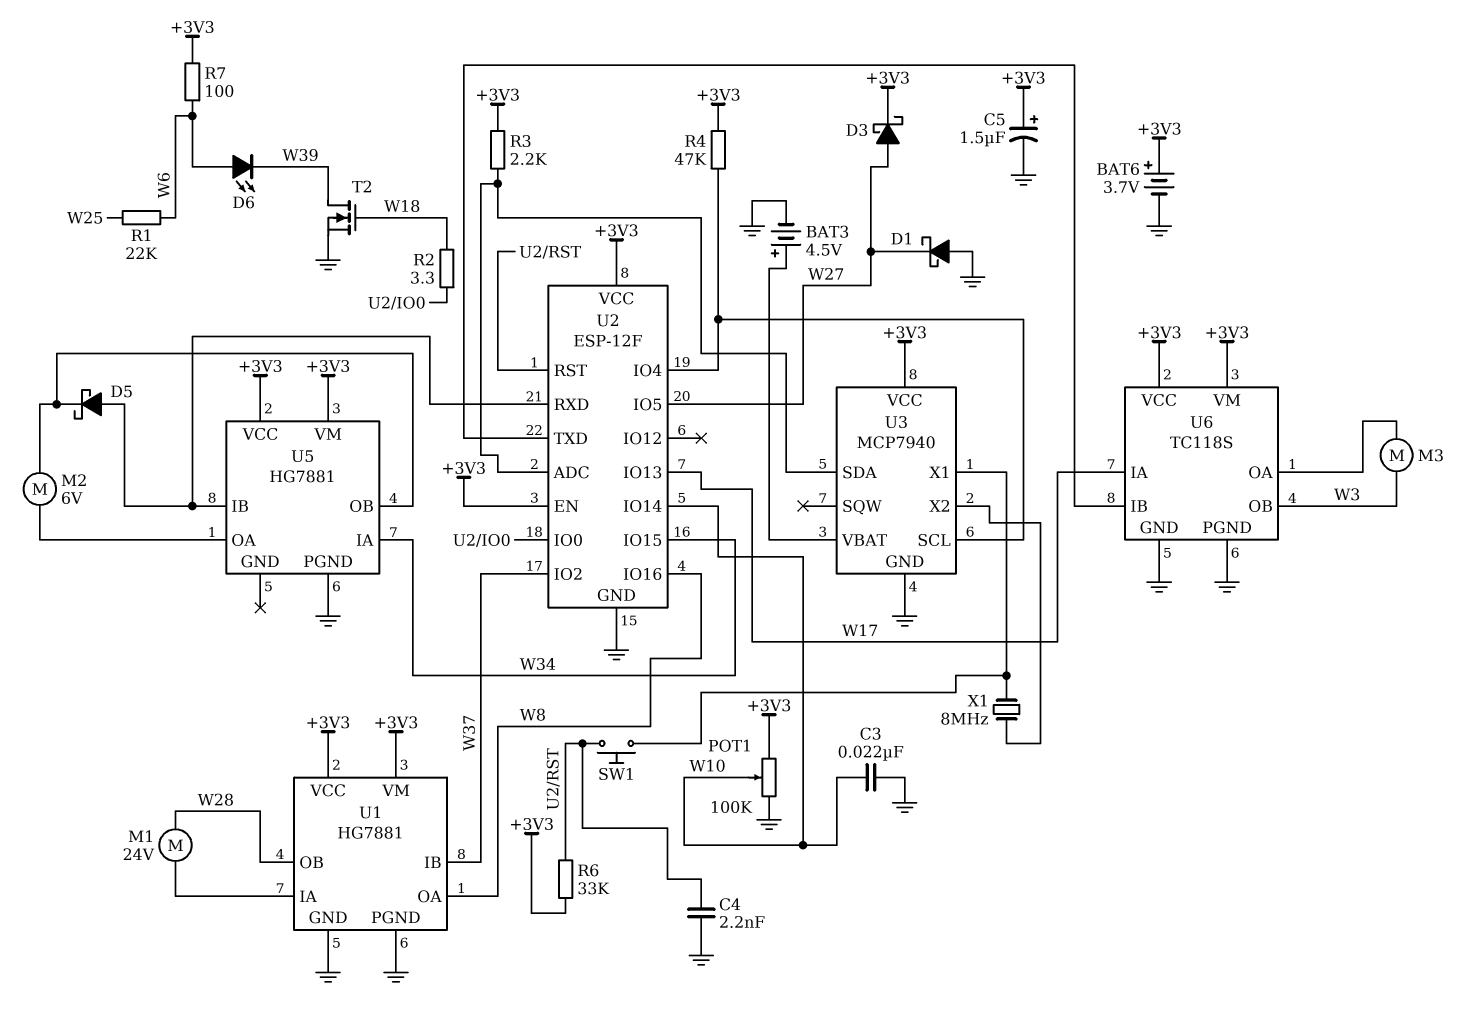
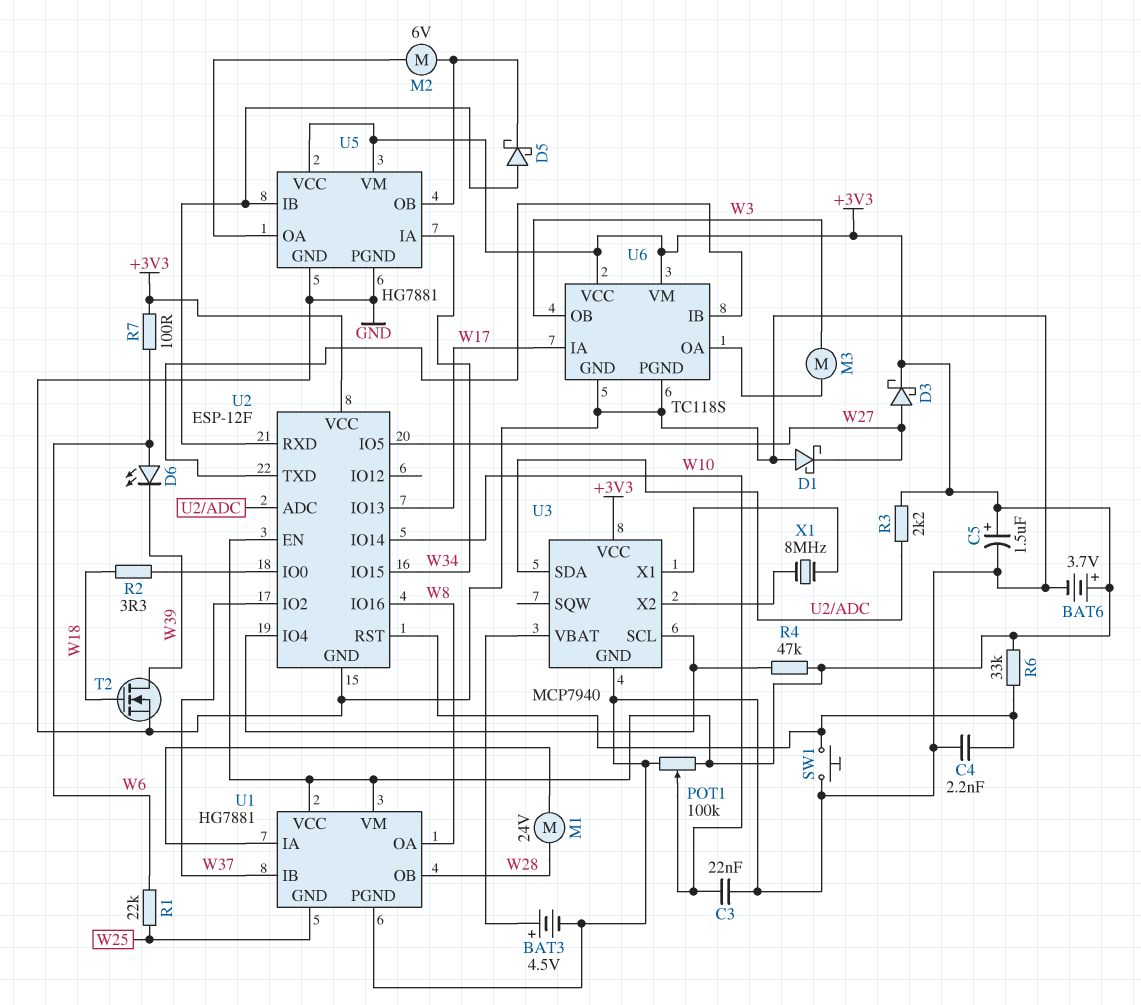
SW1: button (U2/RST, U3/X1) -> button (GND, U2/RST)
U1 pin GND: GND -> W25
U5 pin GND: none -> GND

